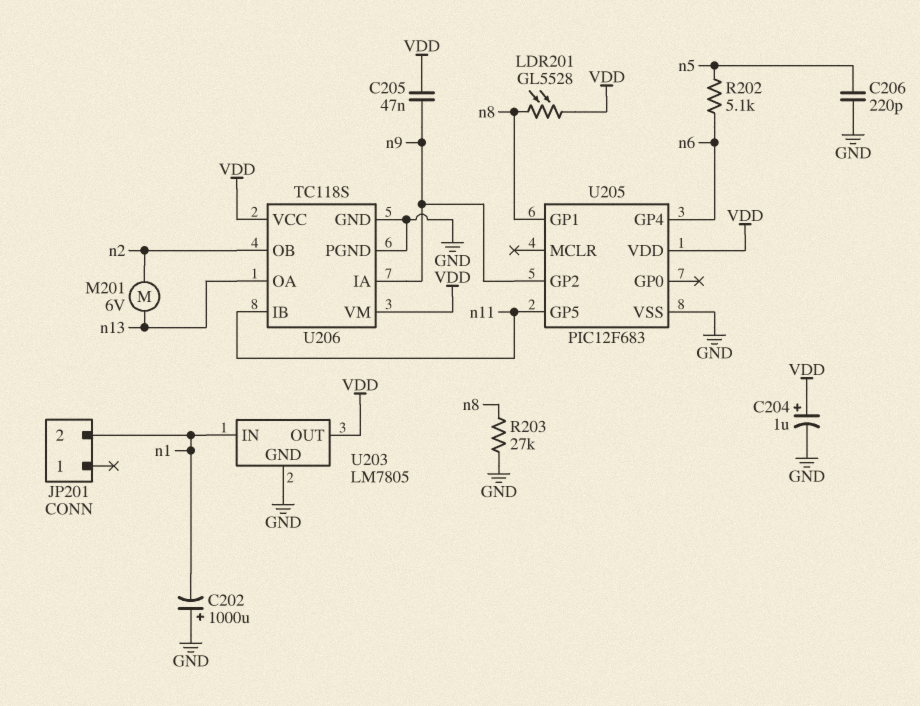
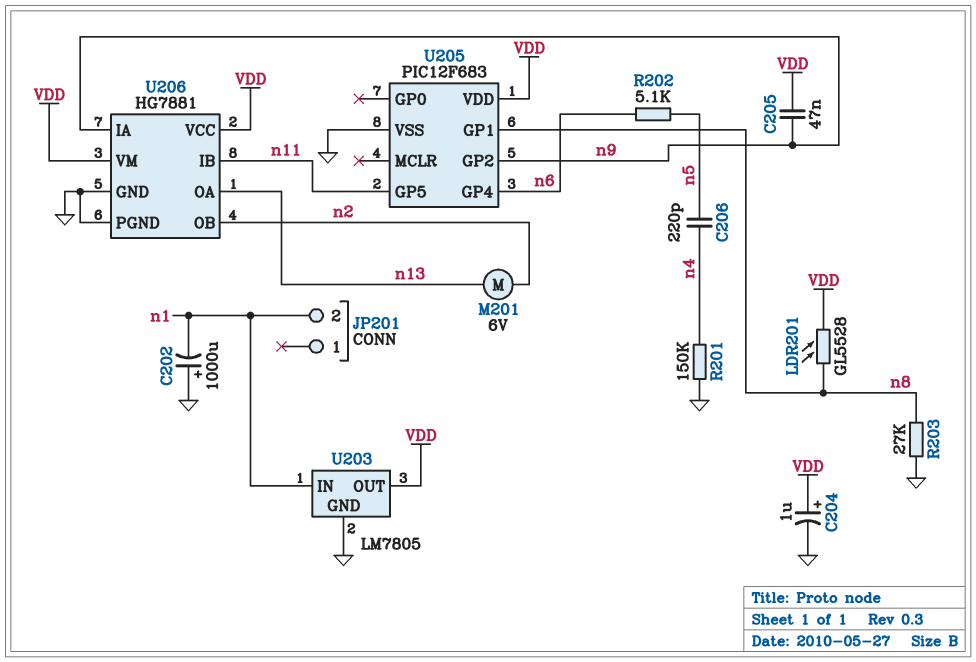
C206: 220pF (GND, n5) -> 220pF (n4, n5)
R201: none -> 150k (GND, n4)
U206: TC118S -> HG7881

